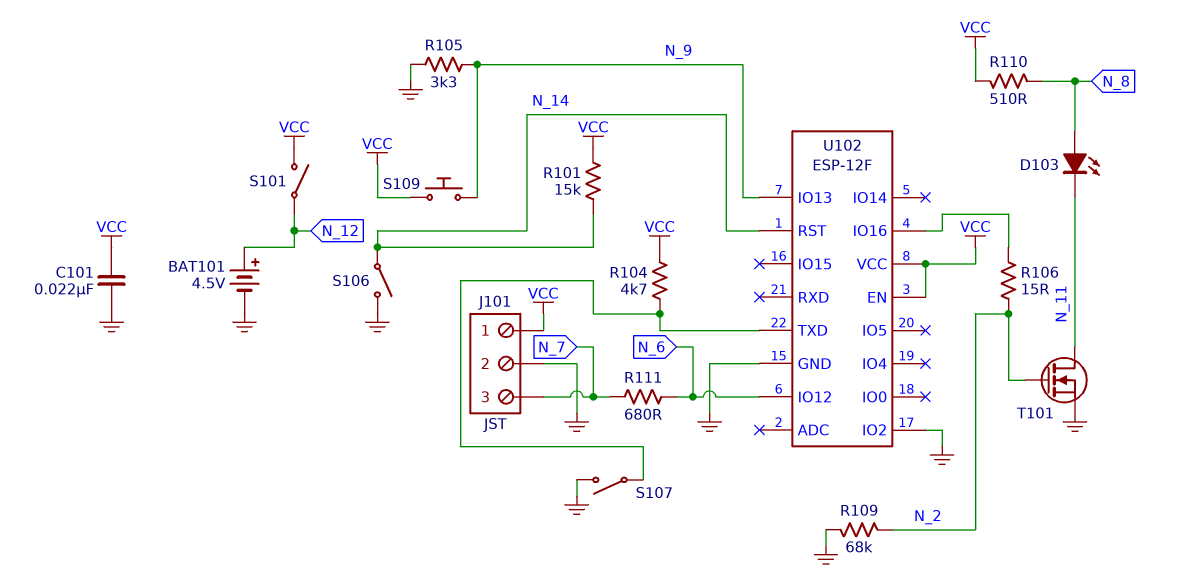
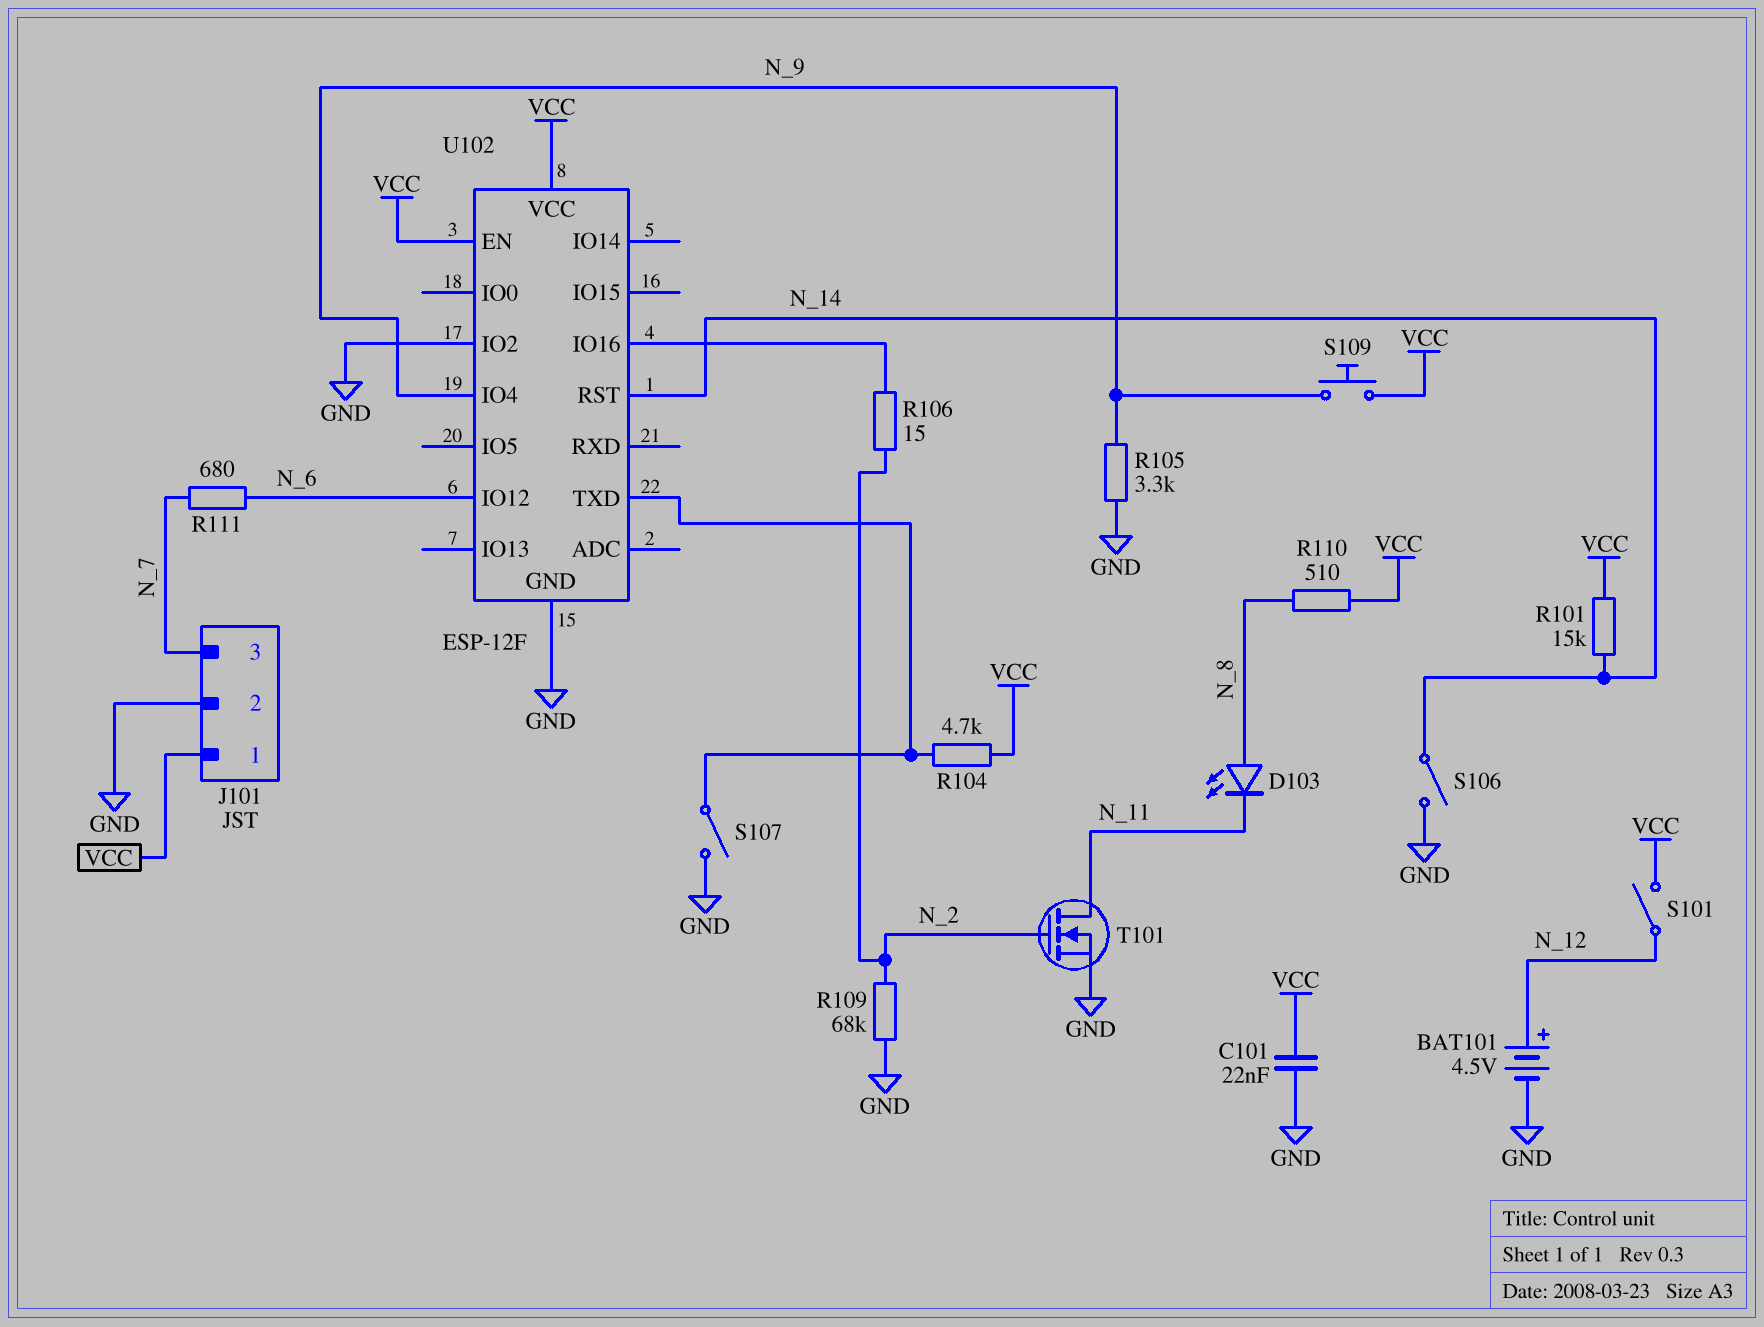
U102 pin IO4: none -> N_9
U102 pin IO13: N_9 -> none

